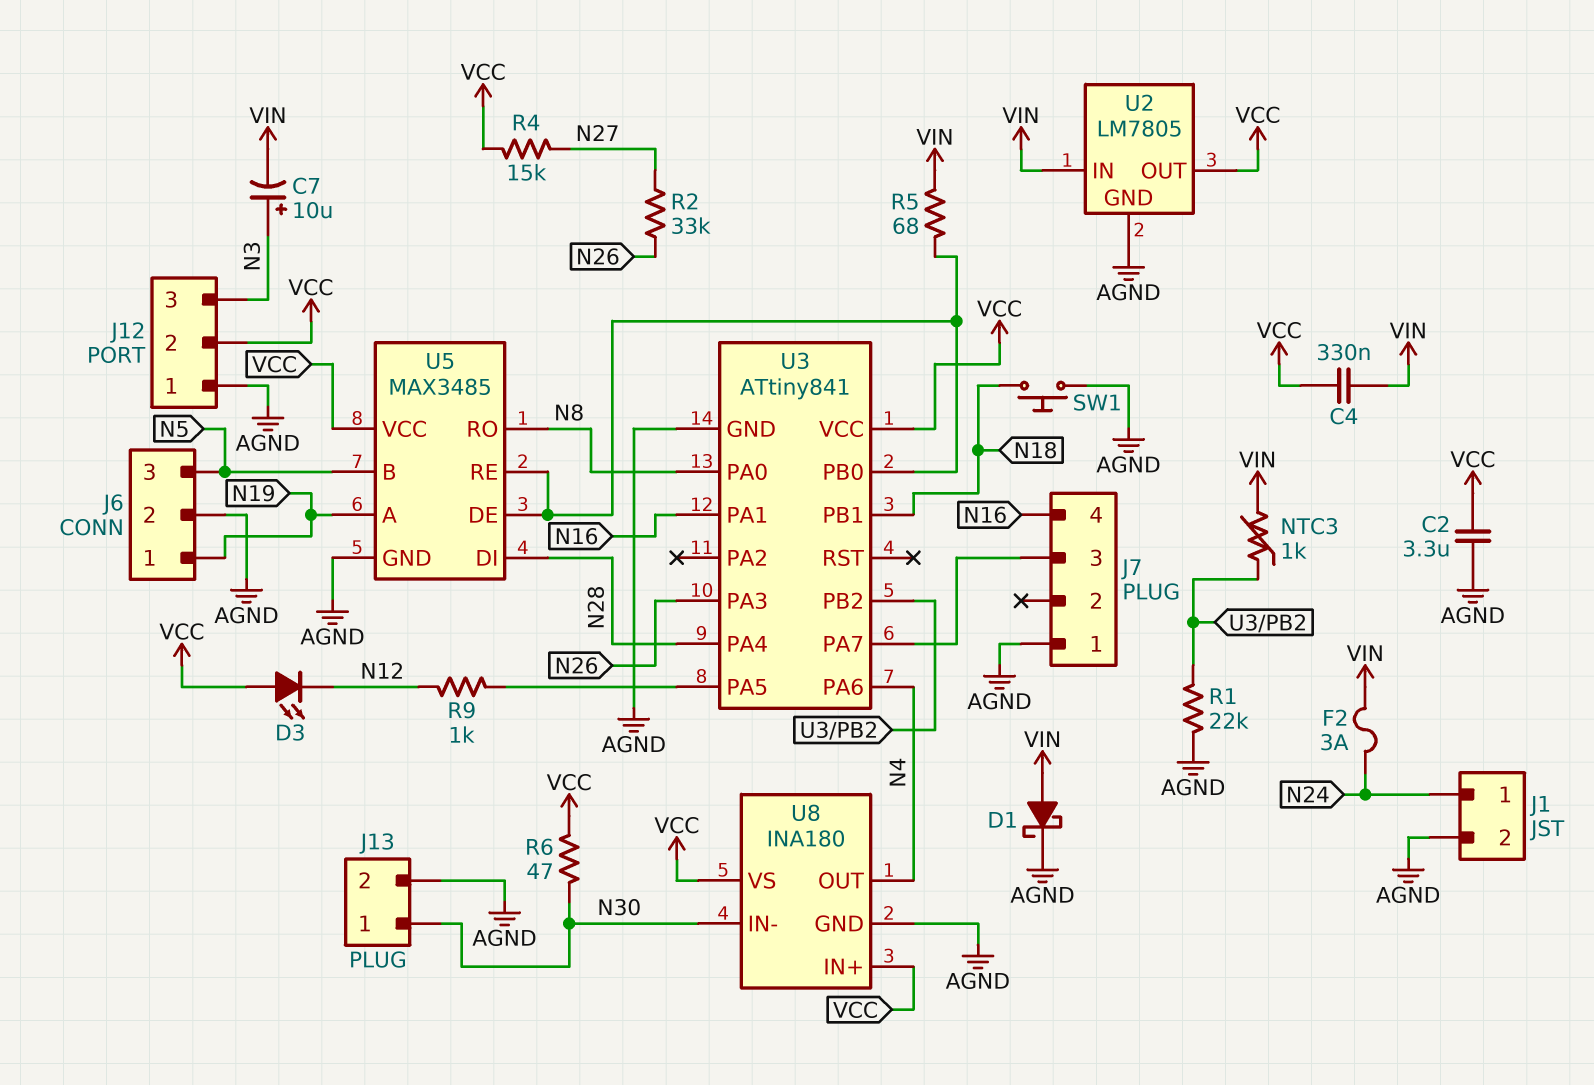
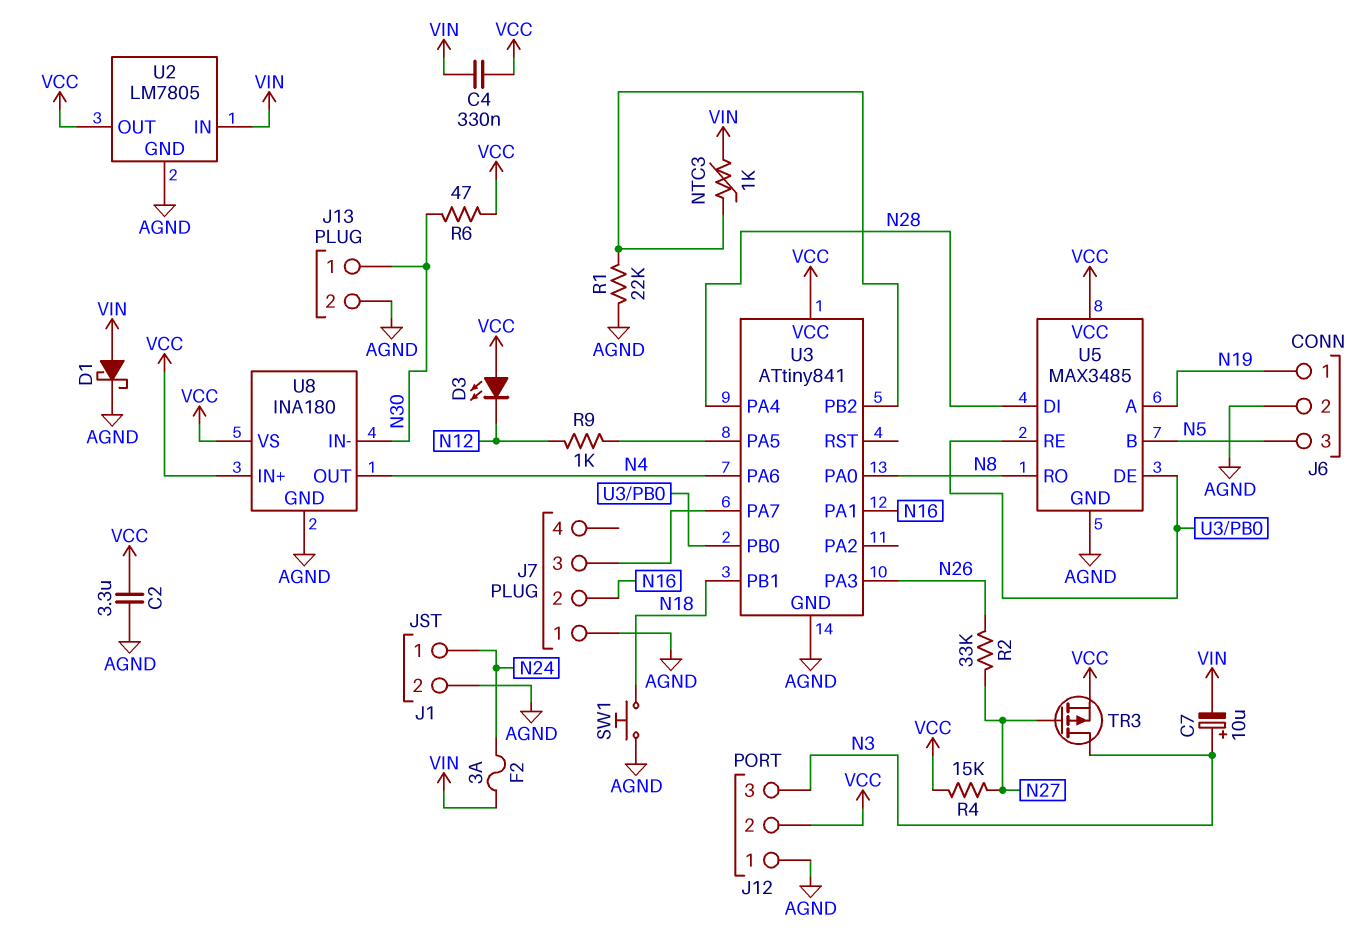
J7 pin 2: none -> N16
J7 pin 4: N16 -> none
R5: 68 (U3/PB0, VIN) -> none
TR3: none -> PMOS (G N27, D N3, S VCC)

